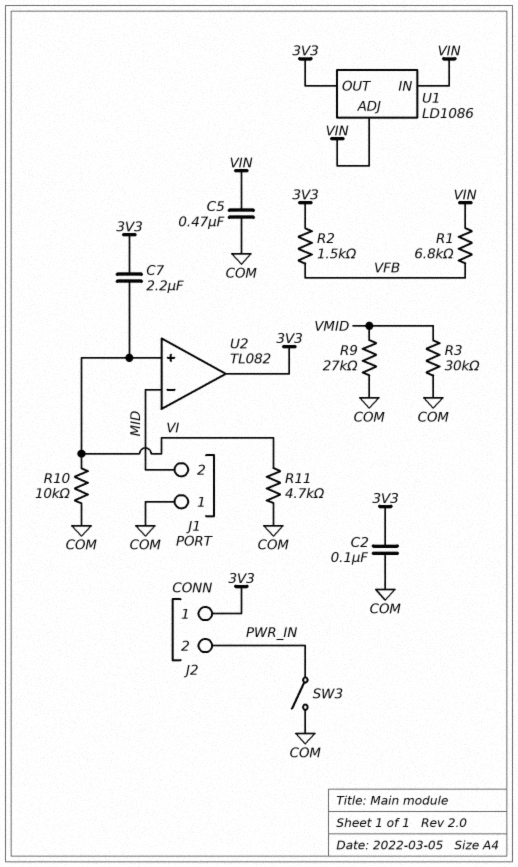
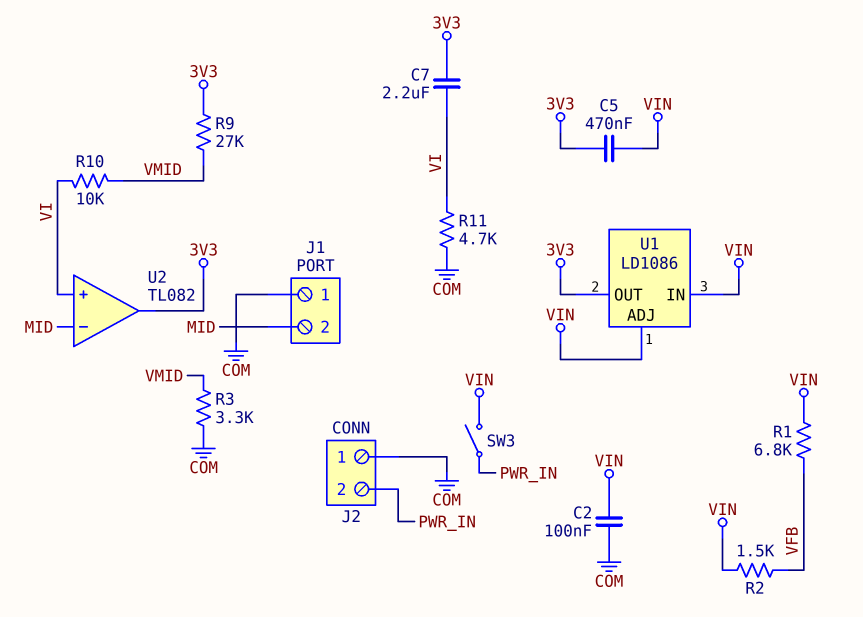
C2: 100nF (3V3, COM) -> 100nF (COM, VIN)
C5: 470nF (COM, VIN) -> 470nF (3V3, VIN)
J2 pin 1: 3V3 -> COM
R2: 1.5k (3V3, VFB) -> 1.5k (VFB, VIN)
R3: 30k (COM, VMID) -> 3.3k (COM, VMID)
R9: 27k (COM, VMID) -> 27k (3V3, VMID)
R10: 10k (COM, VI) -> 10k (VI, VMID)
SW3: switch (COM, PWR_IN) -> switch (PWR_IN, VIN)

